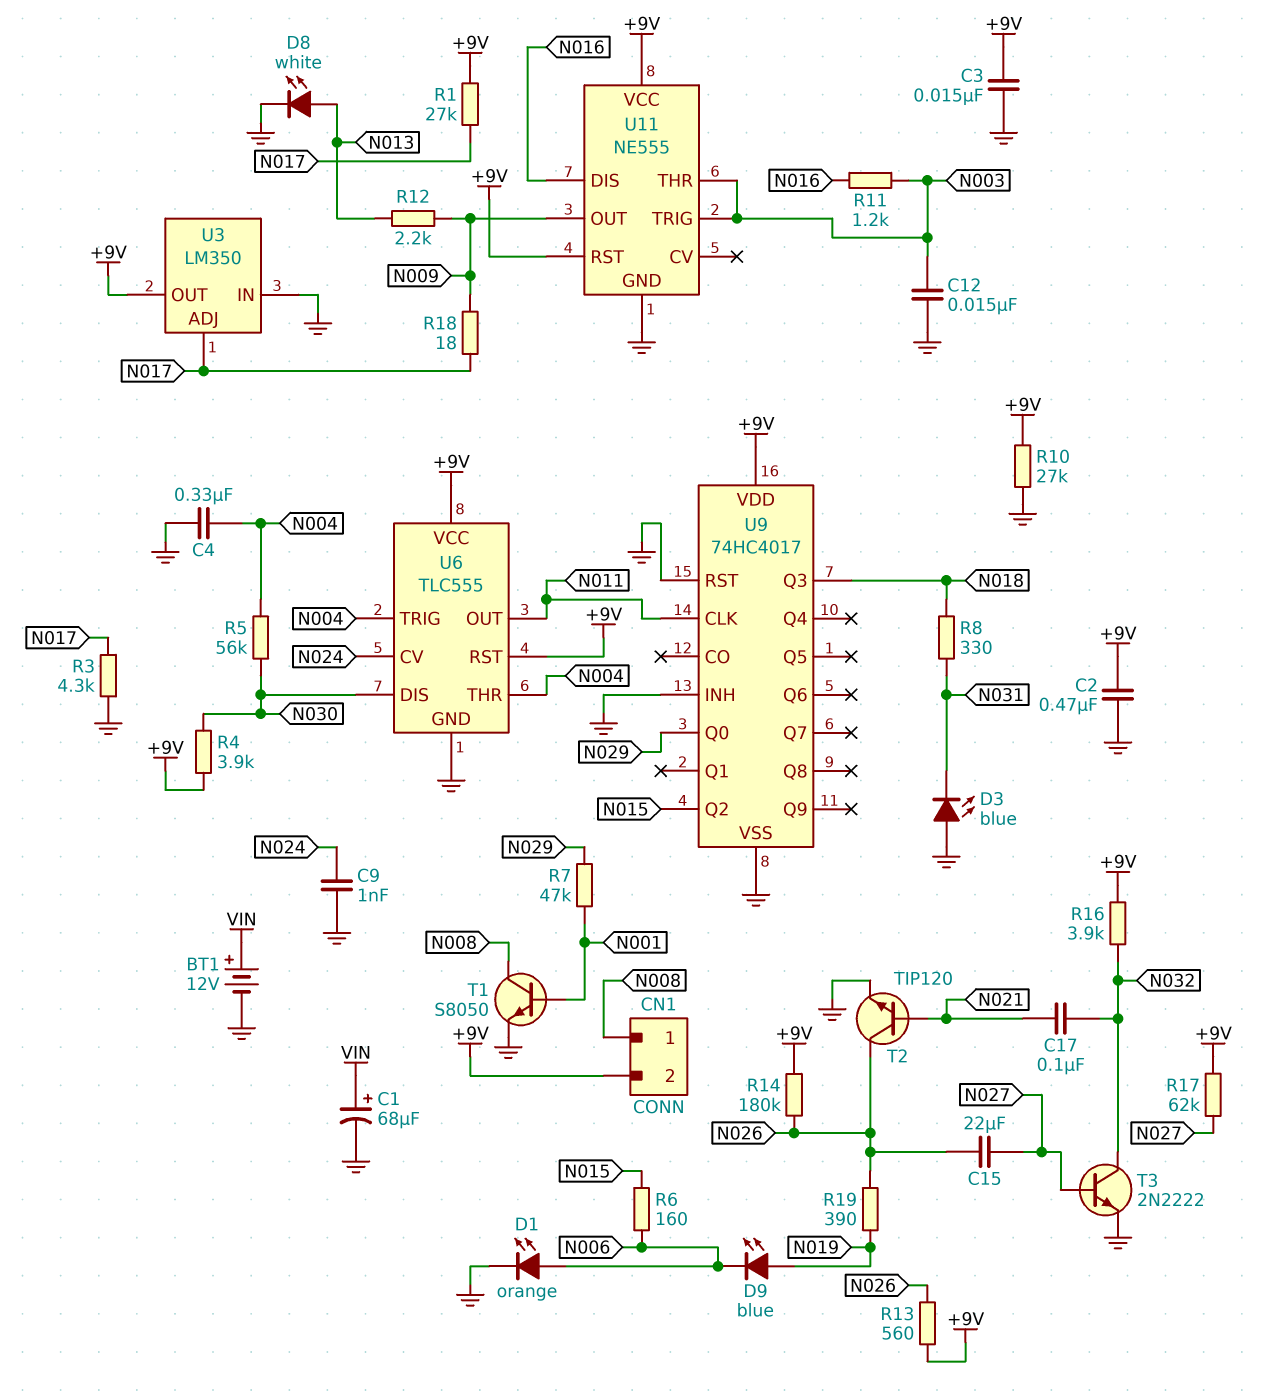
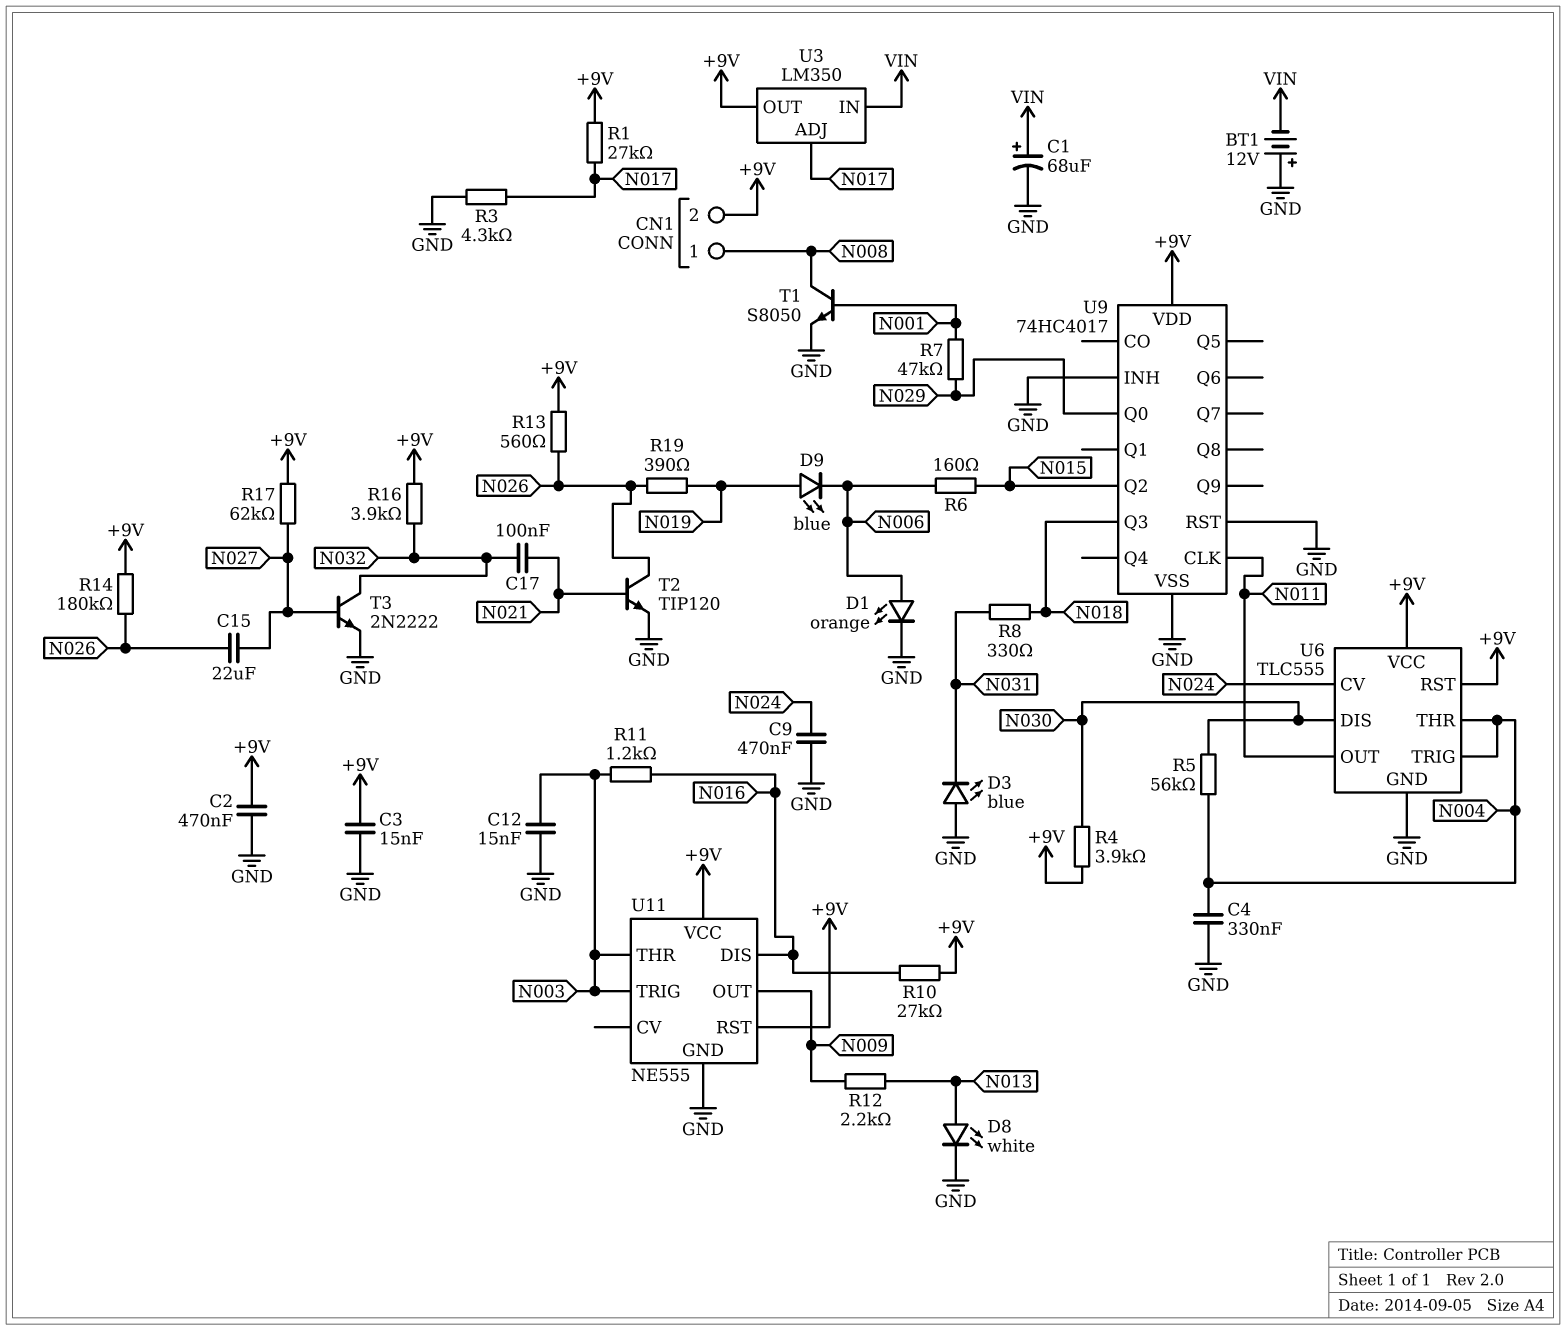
BT1: 12V (plus VIN, minus GND) -> 12V (plus GND, minus VIN)
C9: 1nF (GND, N024) -> 470nF (GND, N024)
R10: 27k (+9V, GND) -> 27k (+9V, N016)
R18: 18 (N009, N017) -> none
U3 pin IN: GND -> VIN

